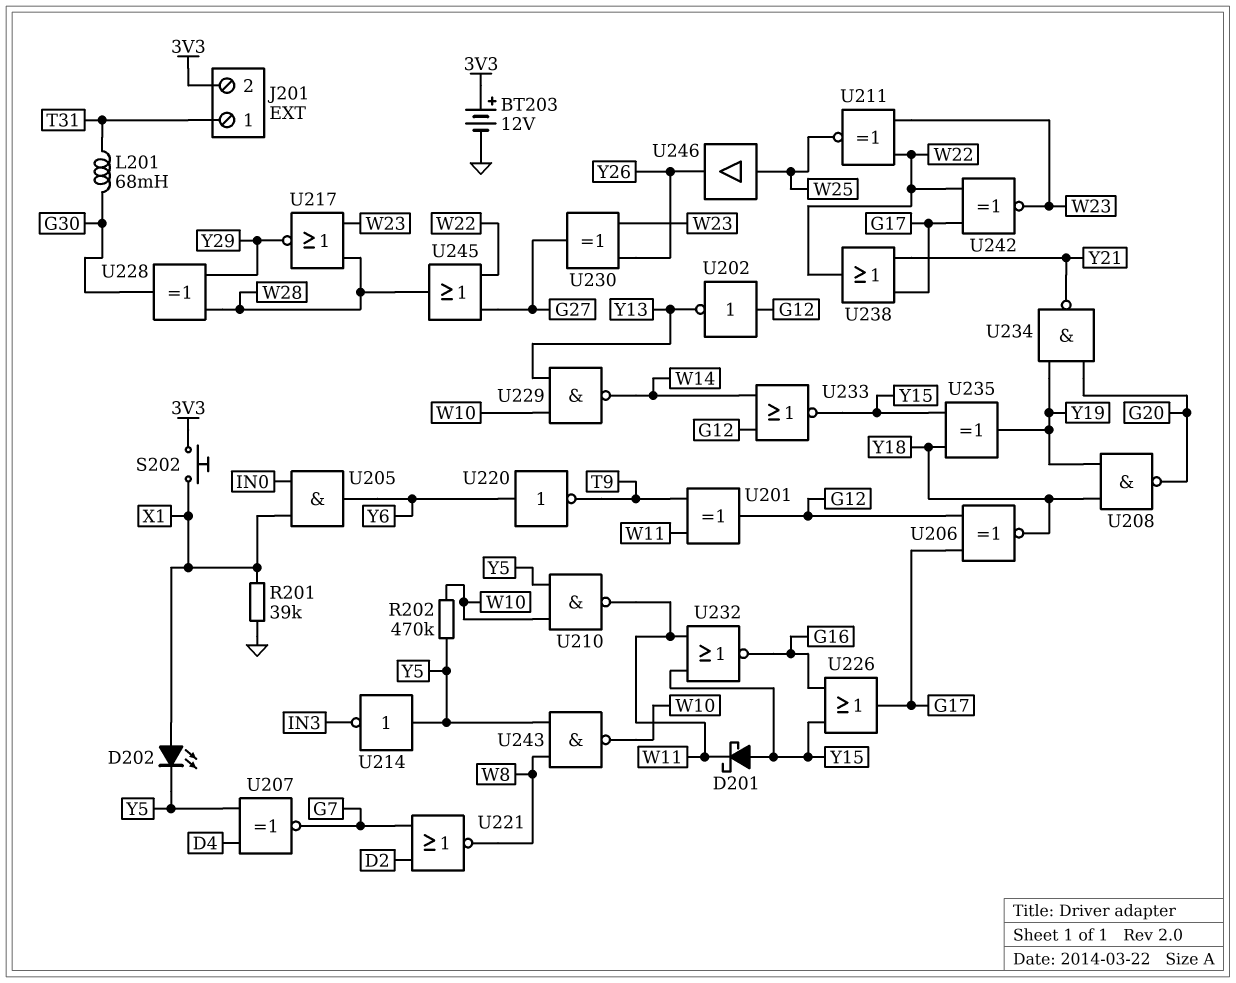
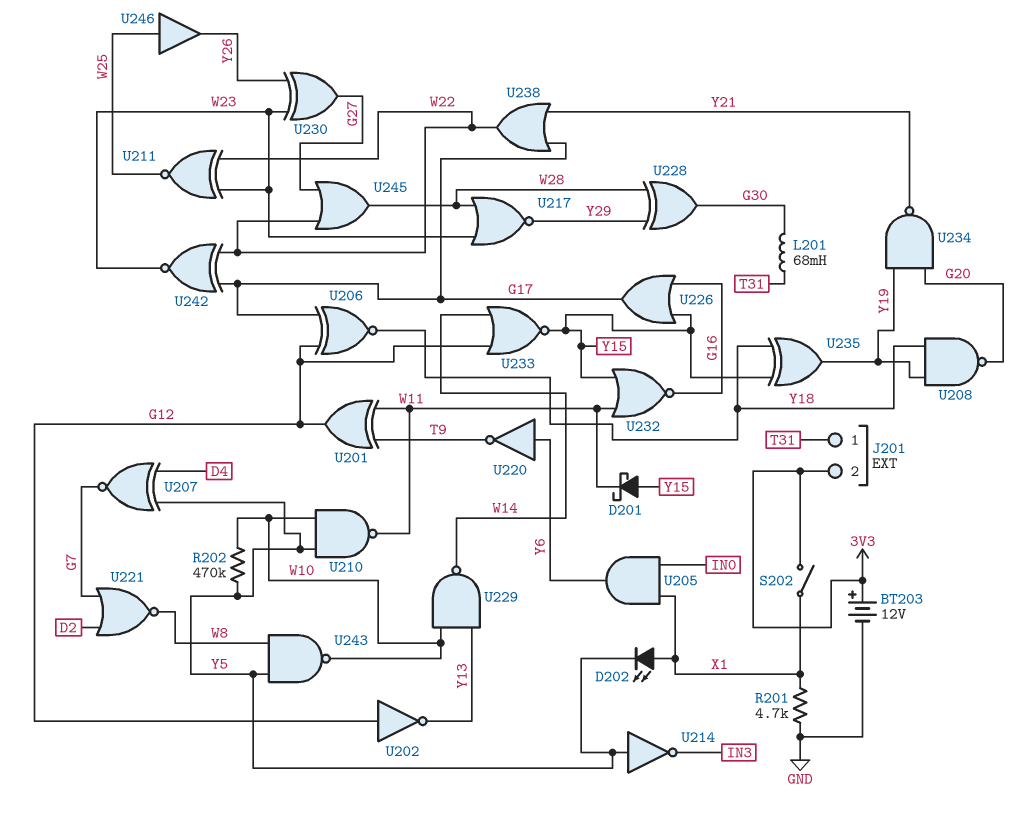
R201: 39k (GND, X1) -> 4.7k (GND, X1)
S202: button (3V3, X1) -> switch (3V3, X1)

